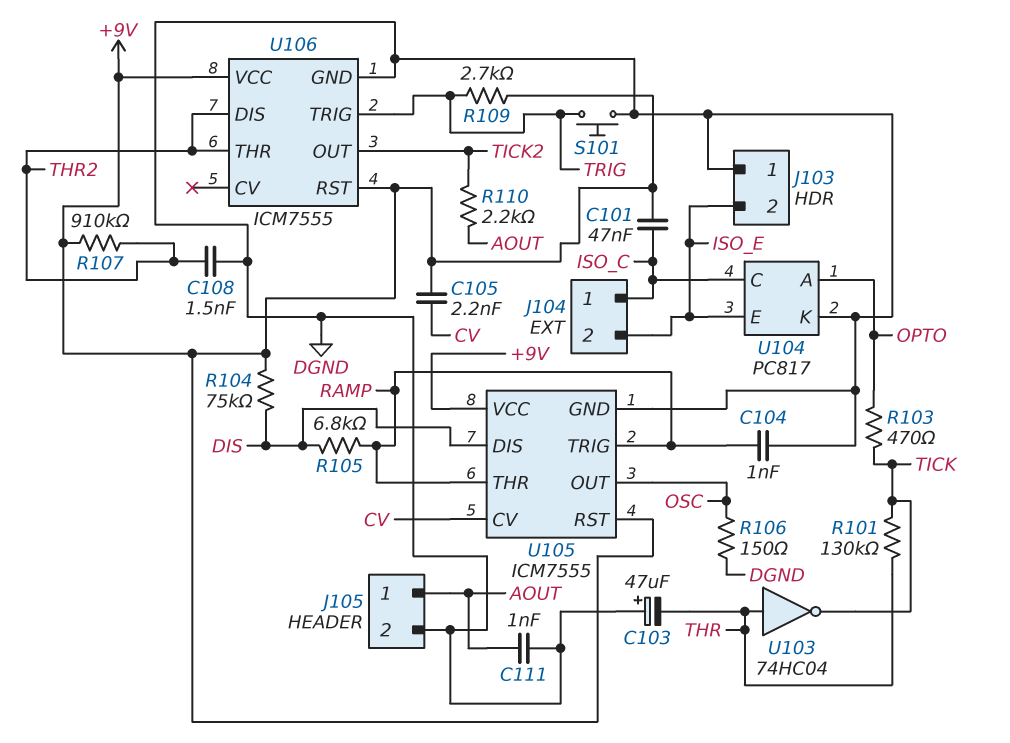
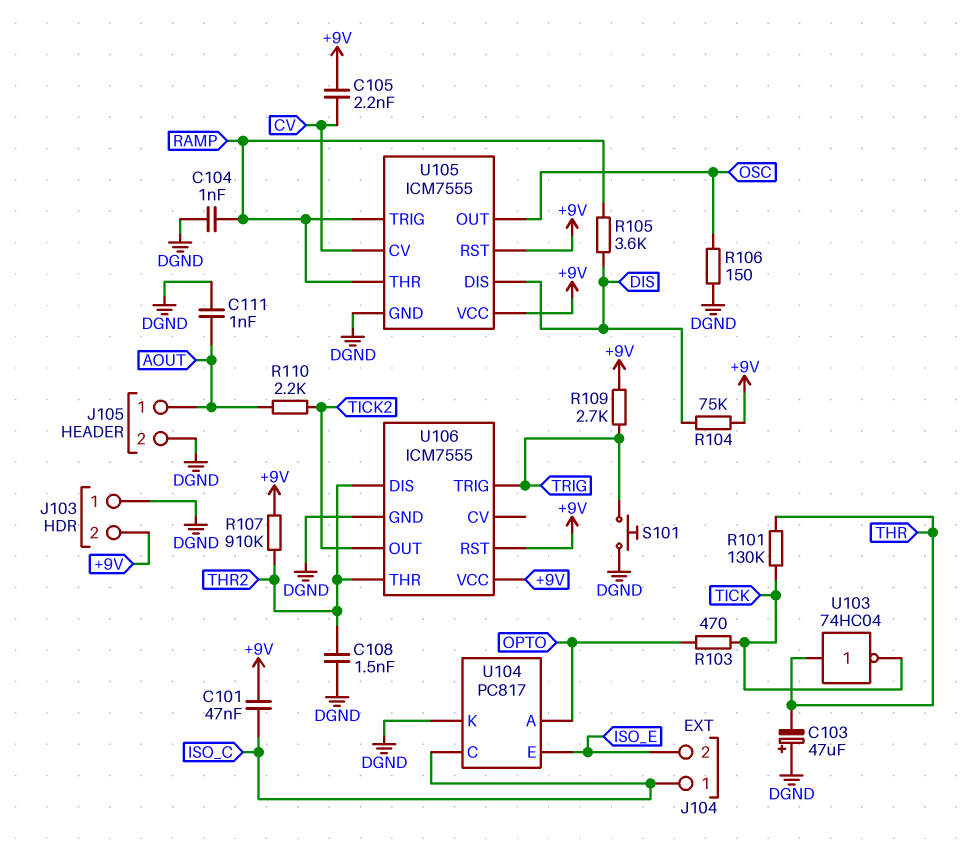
J103 pin 2: ISO_E -> +9V
R105: 6.8k (DIS, RAMP) -> 3.6k (DIS, RAMP)

